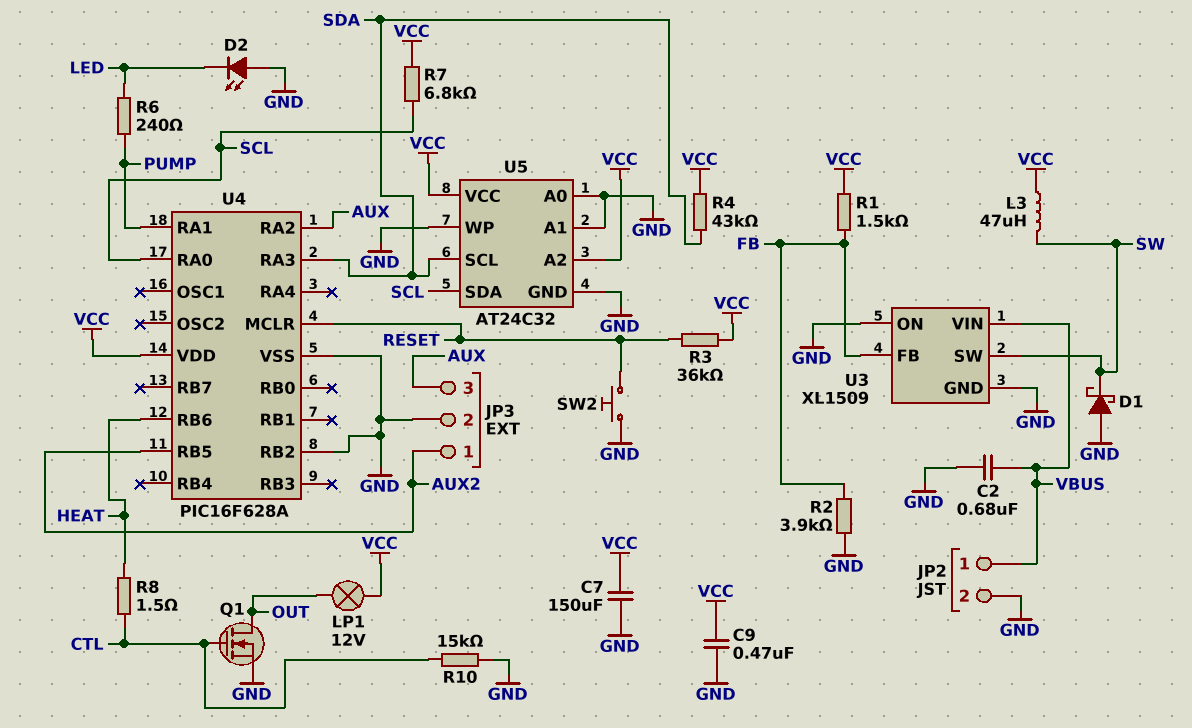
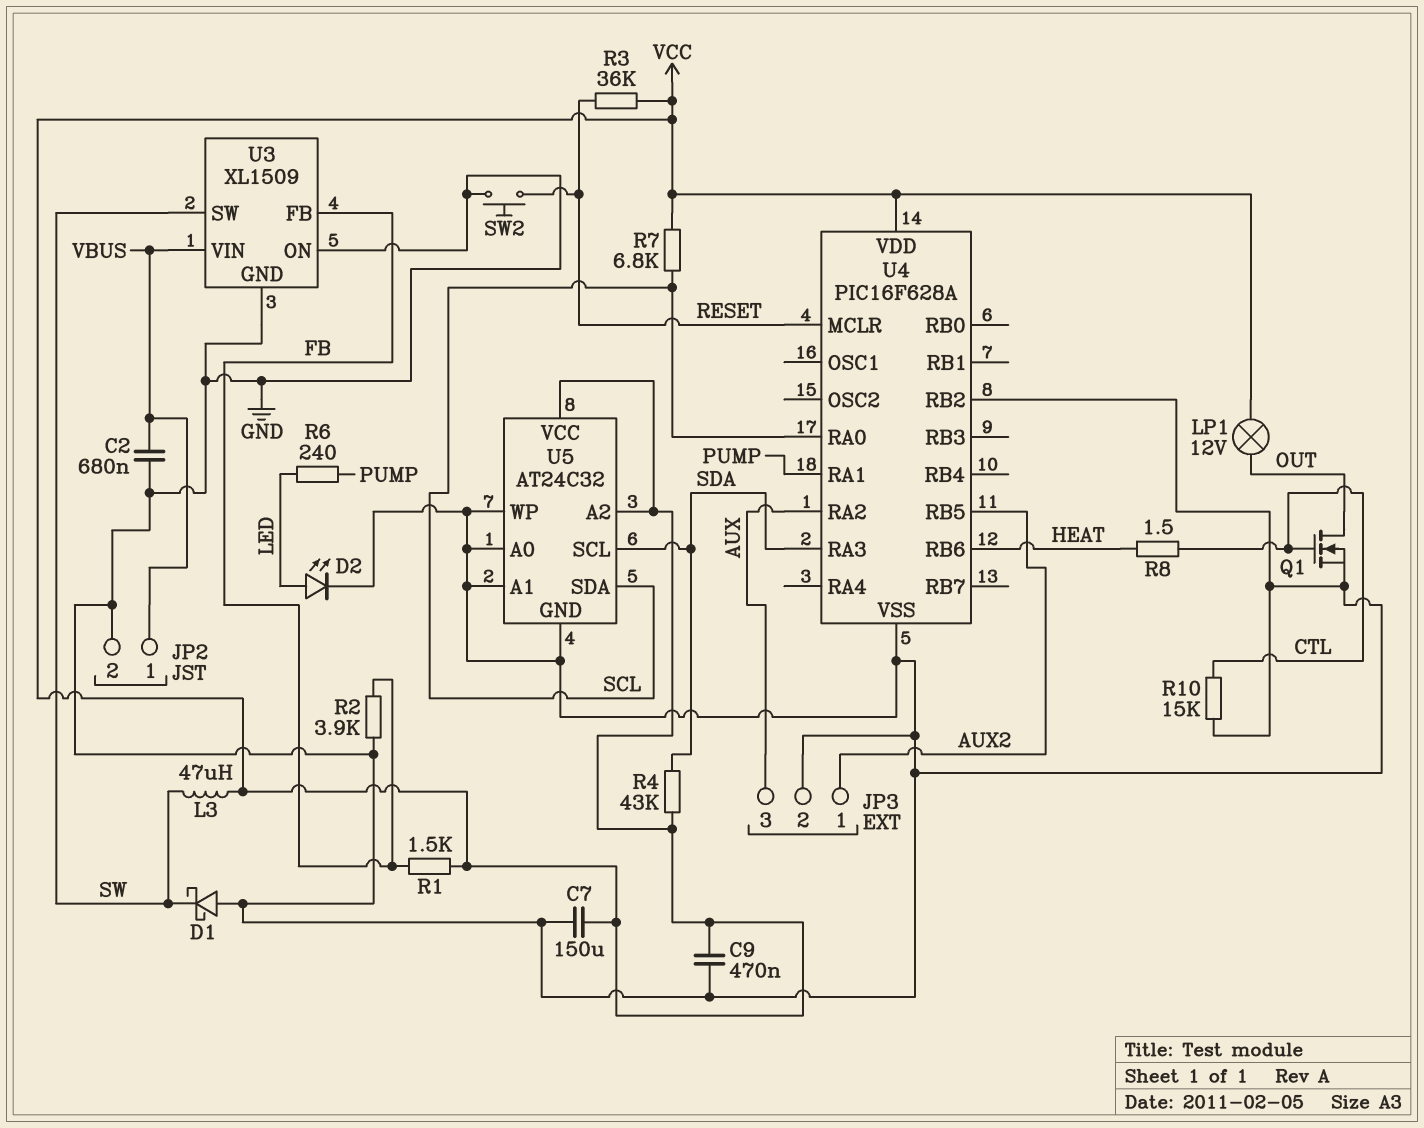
D2: LED (A GND, K LED) -> LED (A LED, K GND)

